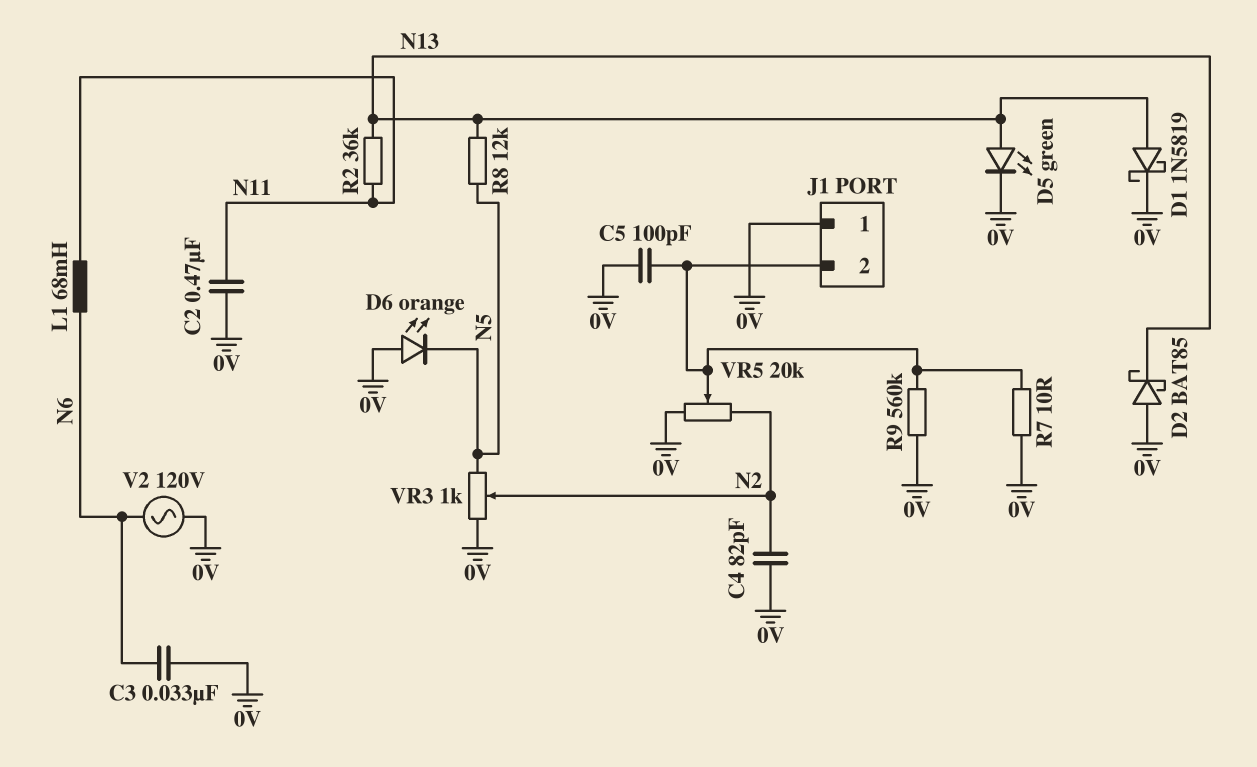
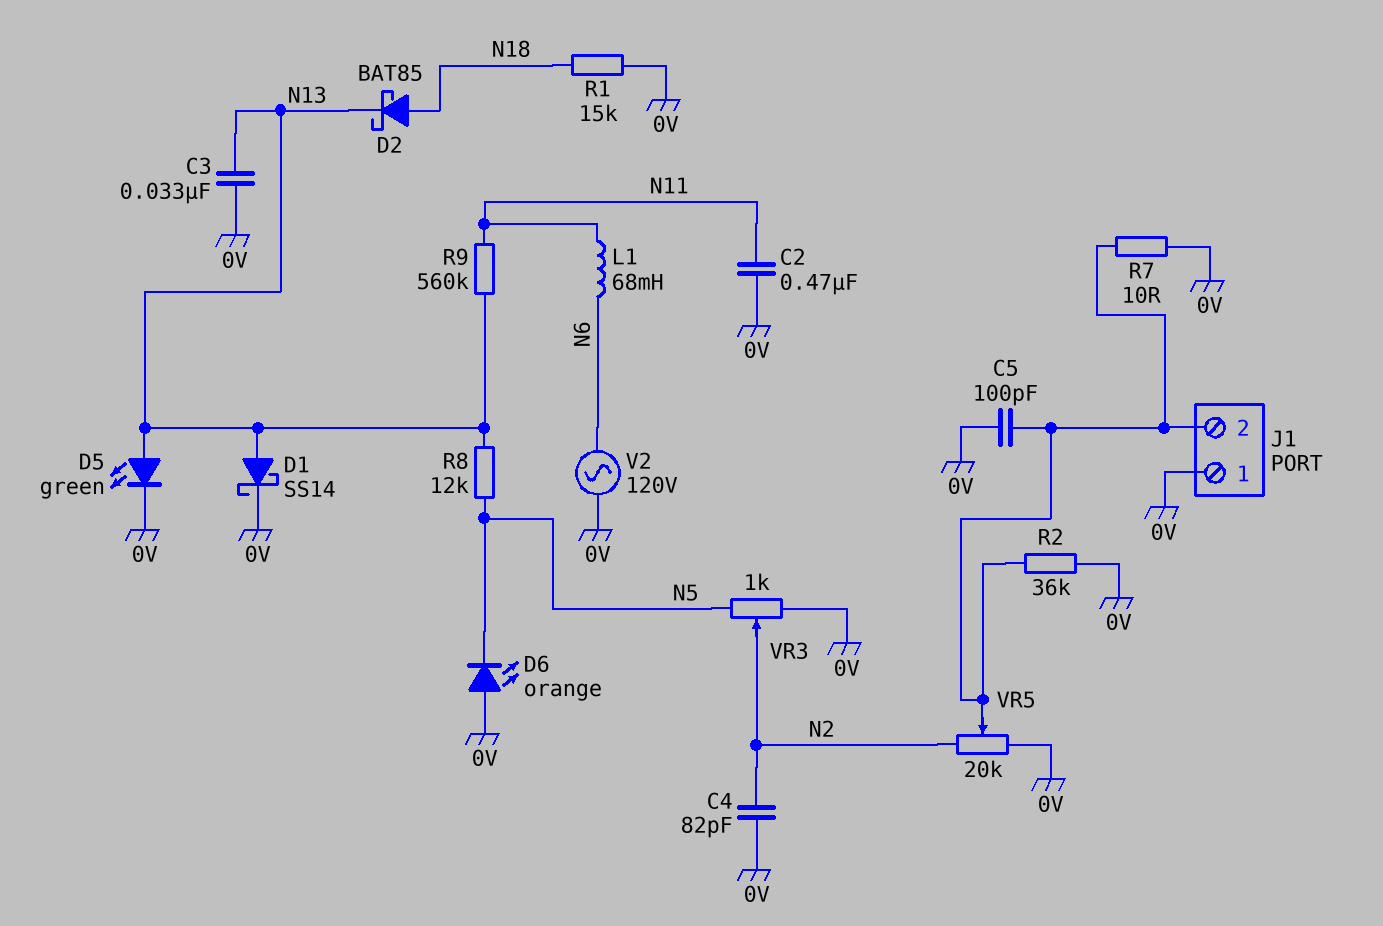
C3: 33nF (0V, N6) -> 33nF (0V, N13)
D1: schottky 1N5819 (A N13, K 0V) -> schottky SS14 (A N13, K 0V)
D2: schottky BAT85 (A 0V, K N13) -> schottky BAT85 (A N18, K N13)
R1: none -> 15k (0V, N18)
R2: 36k (N11, N13) -> 36k (0V, J1/2)
R9: 560k (0V, J1/2) -> 560k (N11, N13)

